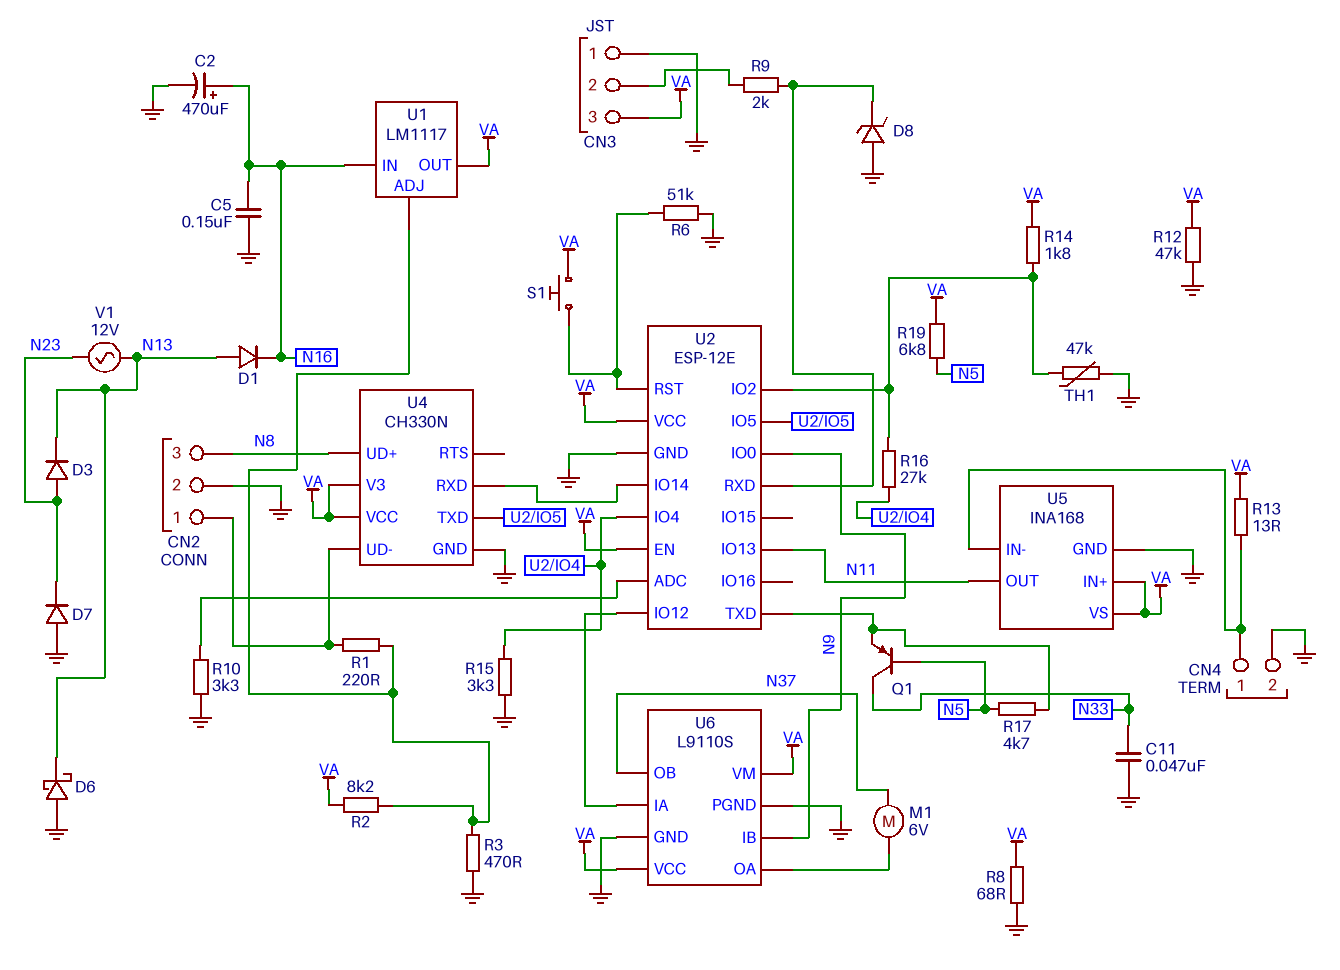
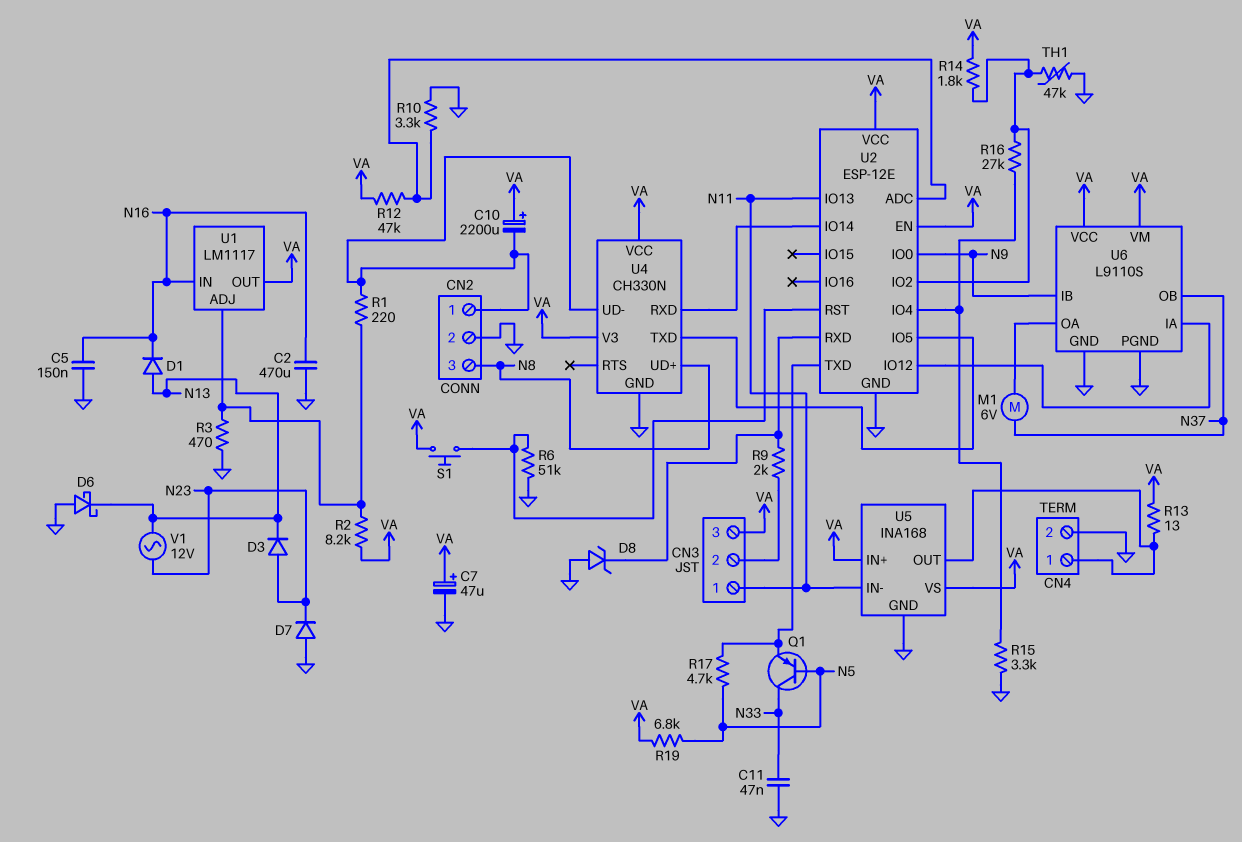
C2: 470uF (plus N16, minus GND) -> 470uF (GND, N16)
C7: none -> 47uF (plus VA, minus GND)
C10: none -> 2200uF (plus VA, minus CN2/1)
CN3 pin 1: GND -> N11
R8: 68 (GND, VA) -> none
R12: 47k (GND, VA) -> 47k (U2/ADC, VA)
U5 pin IN-: CN4/1 -> N11
U5 pin OUT: N11 -> CN4/1

